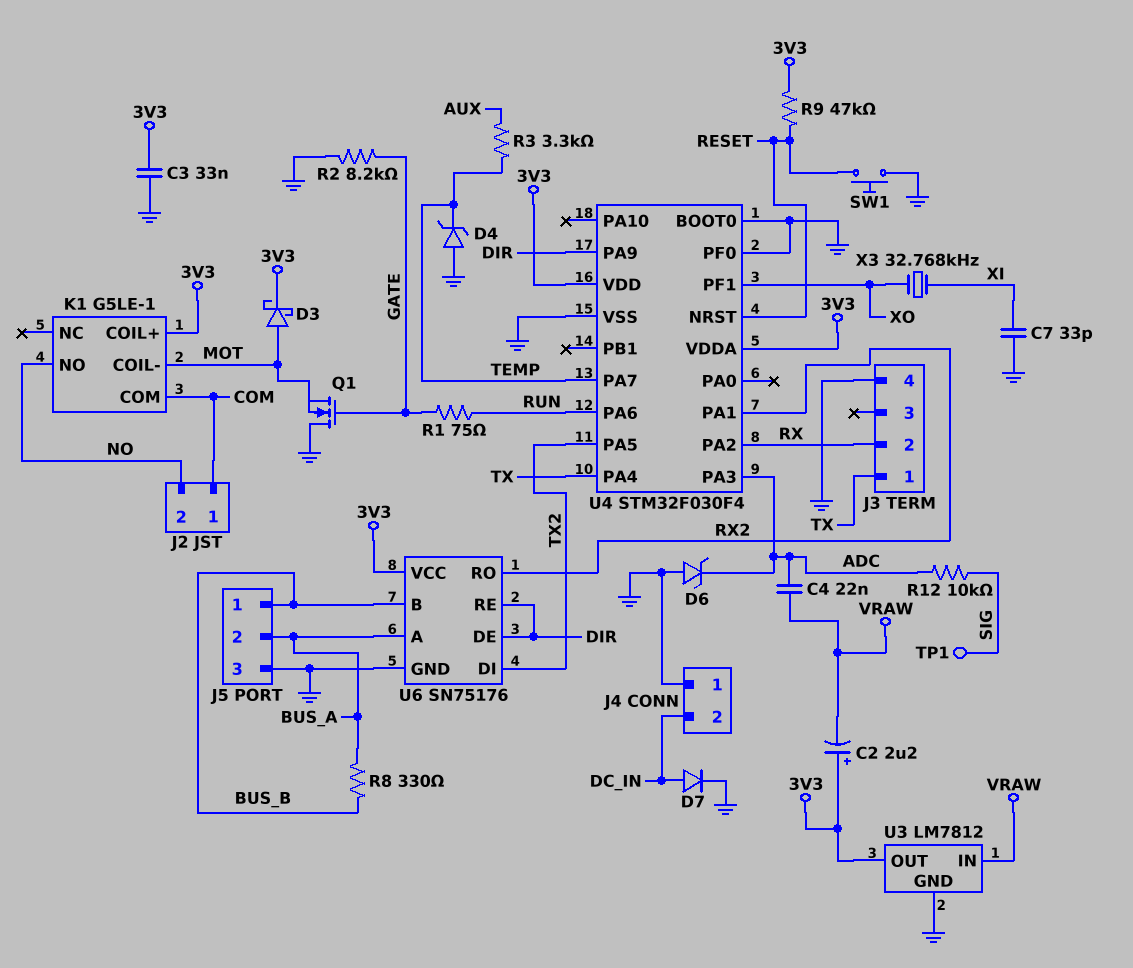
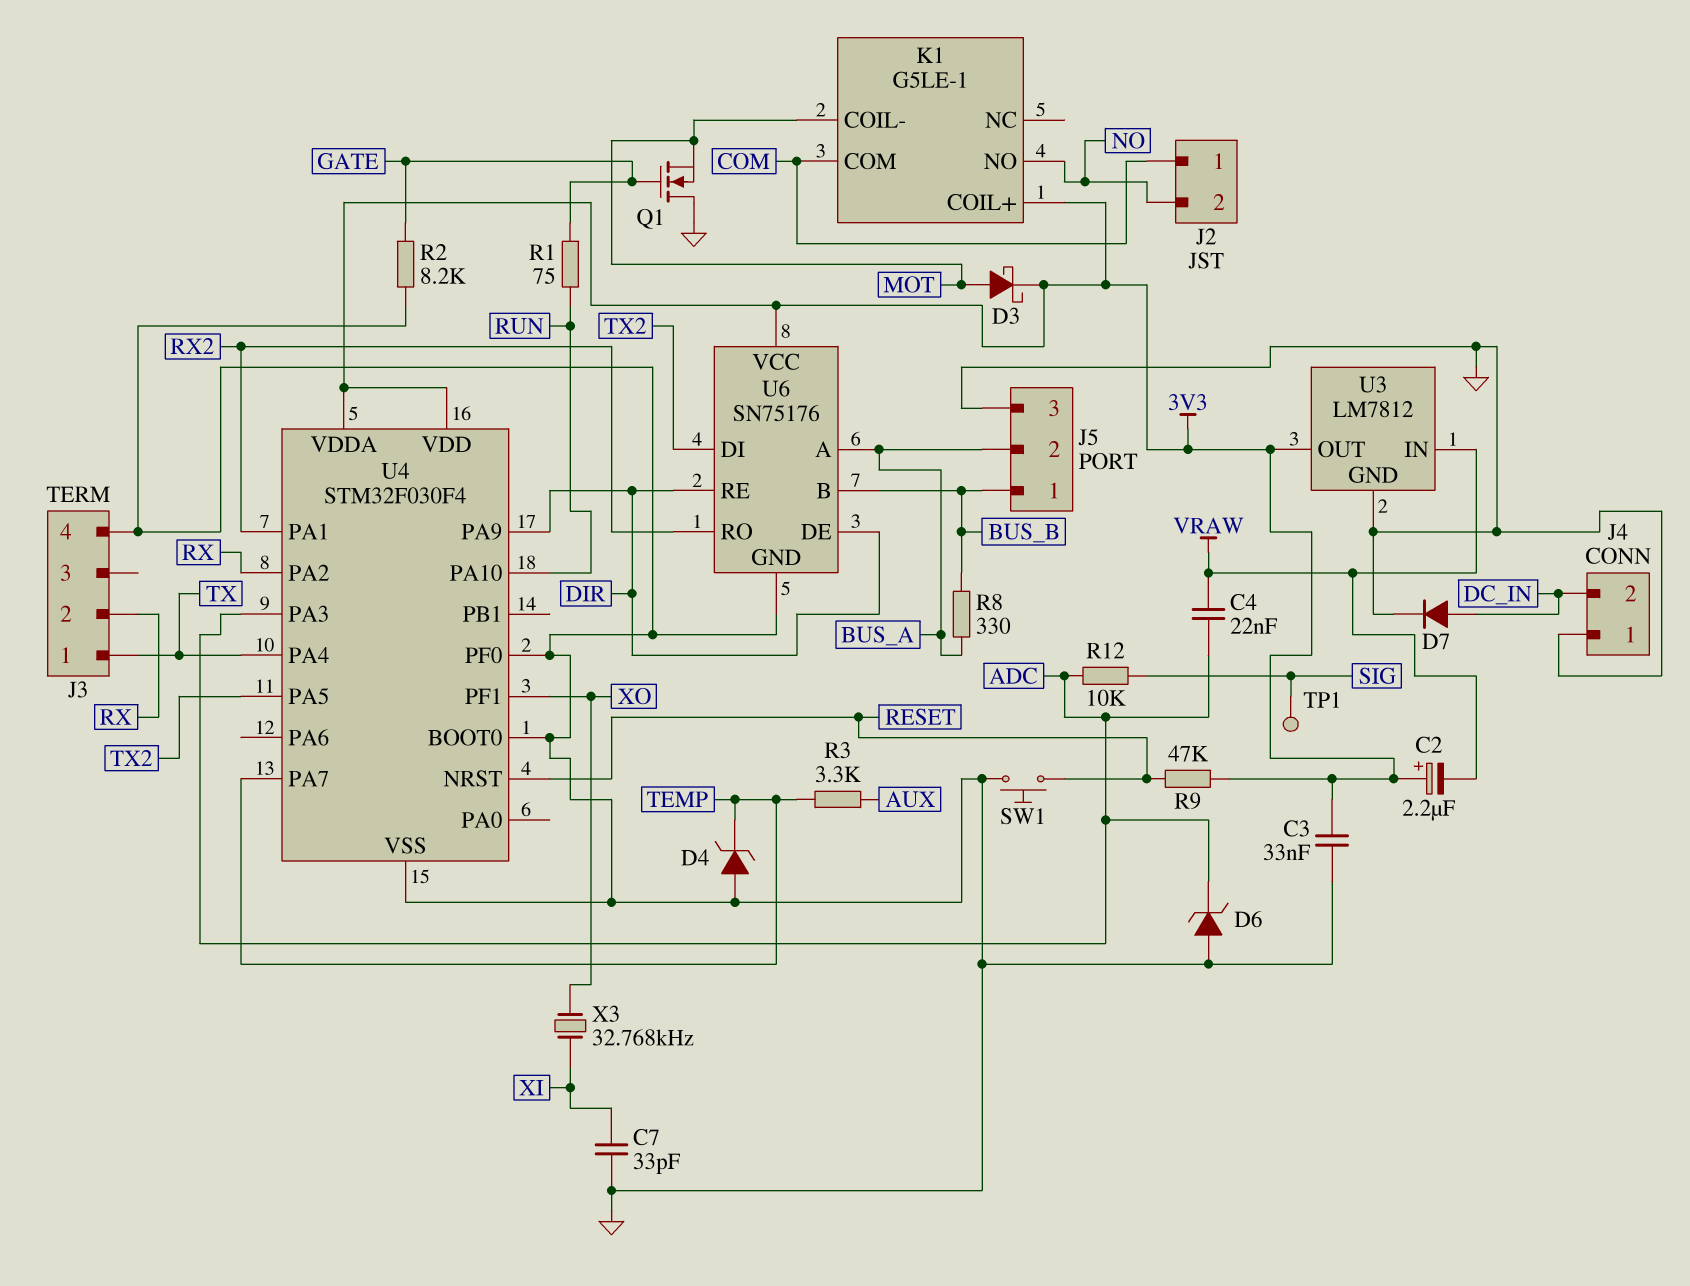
U4 pin PA6: RUN -> none
U4 pin PA10: none -> RUN

